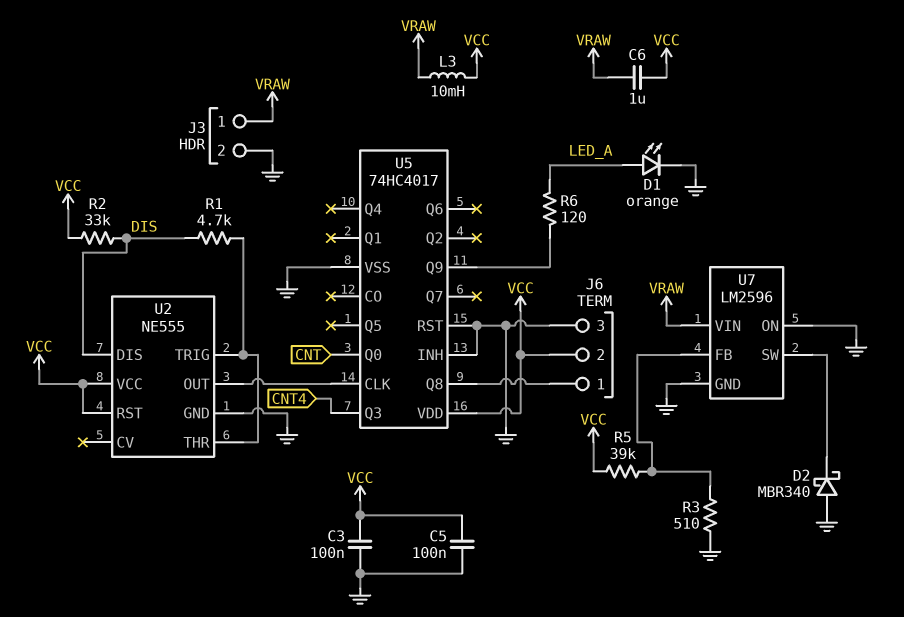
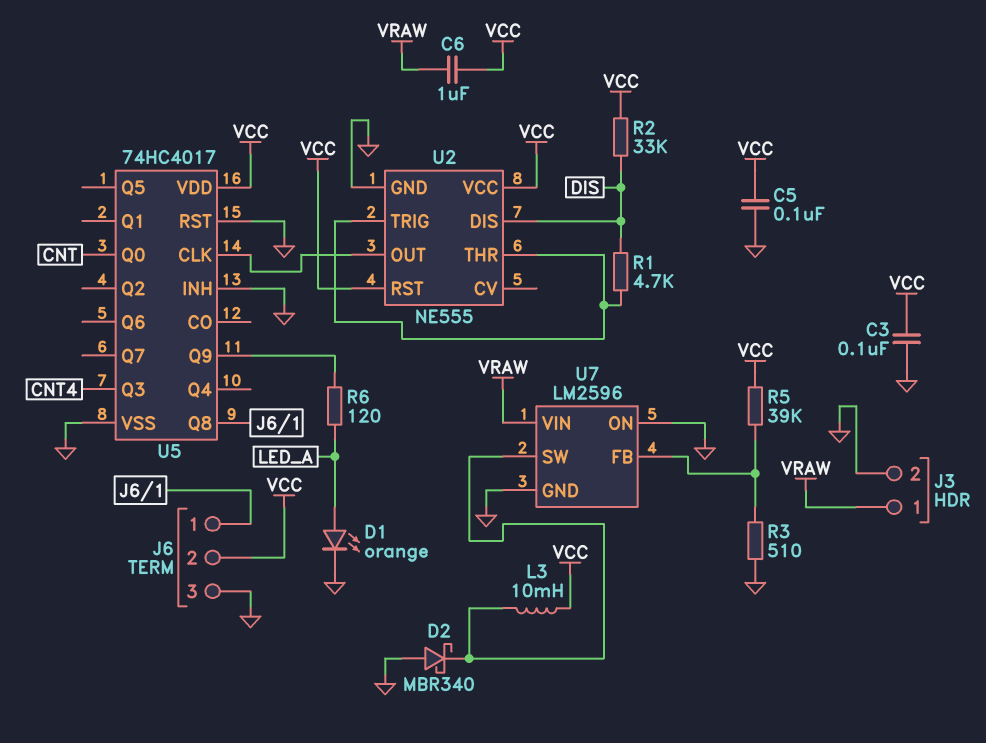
L3: 10mH (VCC, VRAW) -> 10mH (U7/SW, VCC)

